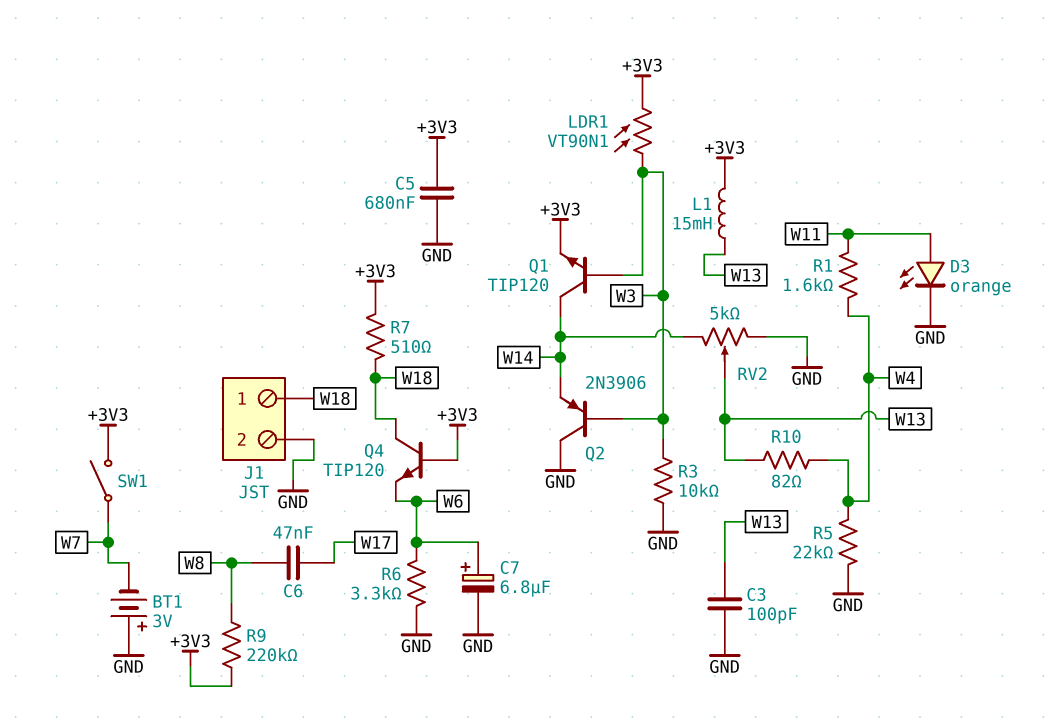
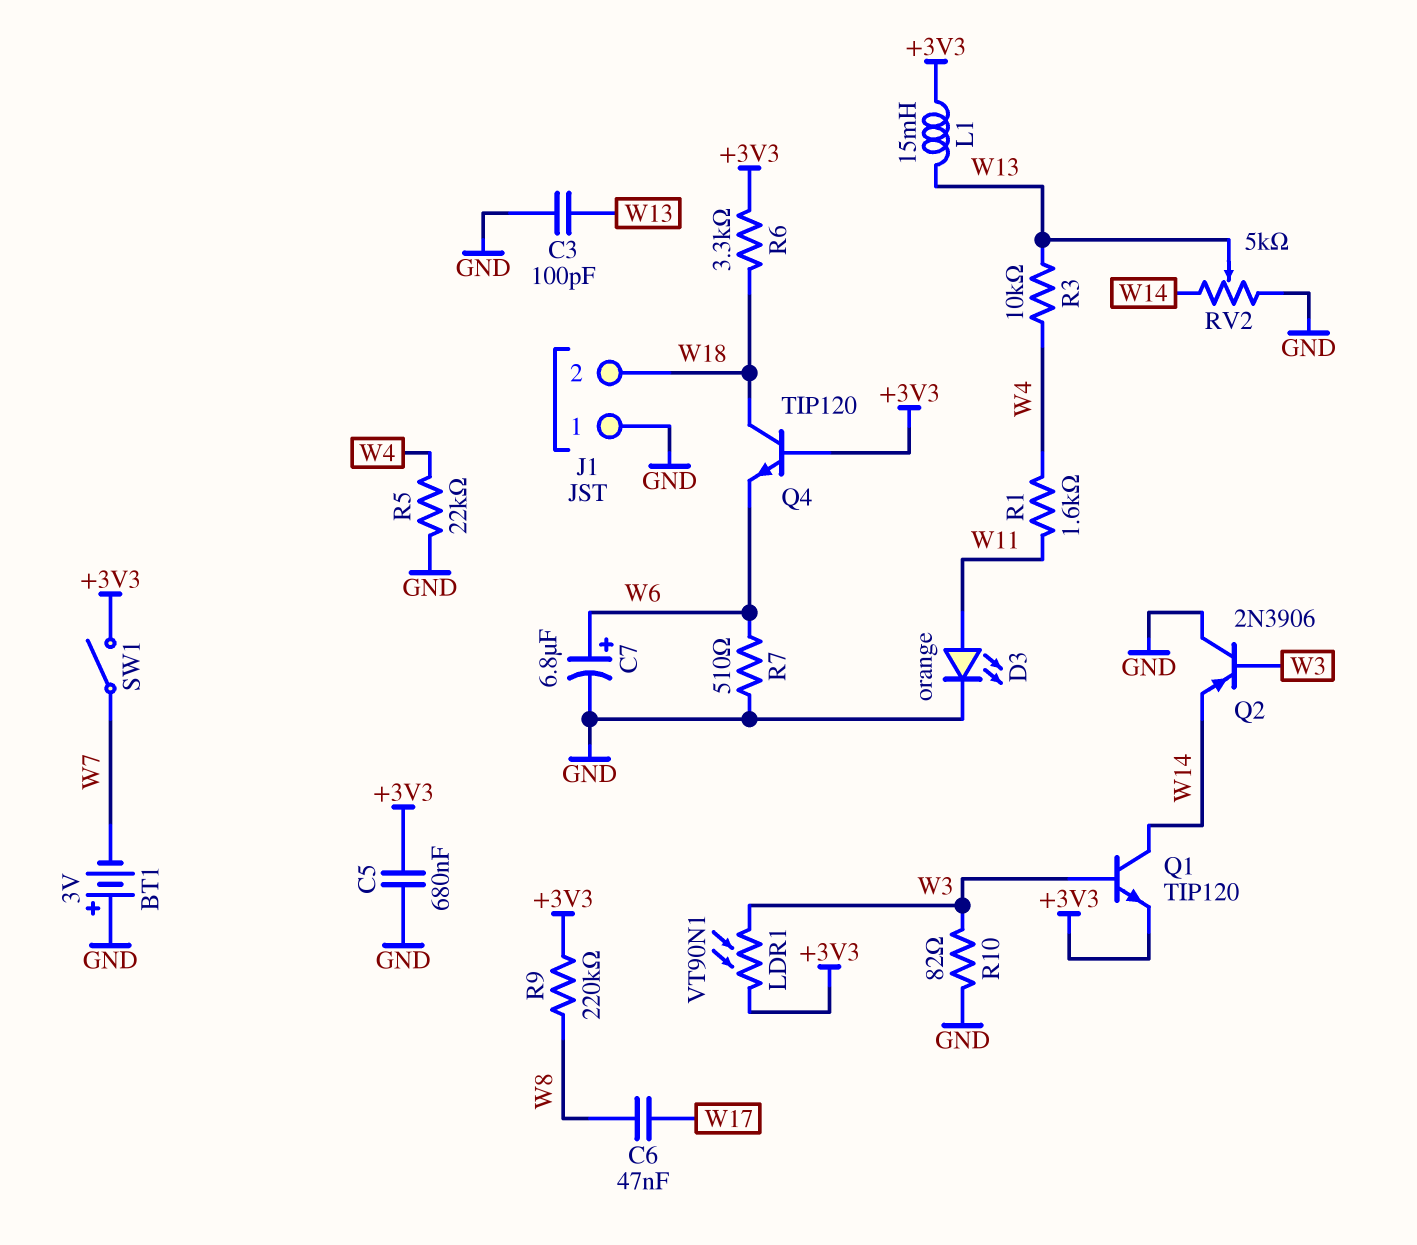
J1 pin 1: W18 -> GND
J1 pin 2: GND -> W18
R3: 10k (GND, W3) -> 10k (W4, W13)
R6: 3.3k (GND, W6) -> 3.3k (+3V3, W18)
R7: 510 (+3V3, W18) -> 510 (GND, W6)
R10: 82 (W4, W13) -> 82 (GND, W3)

